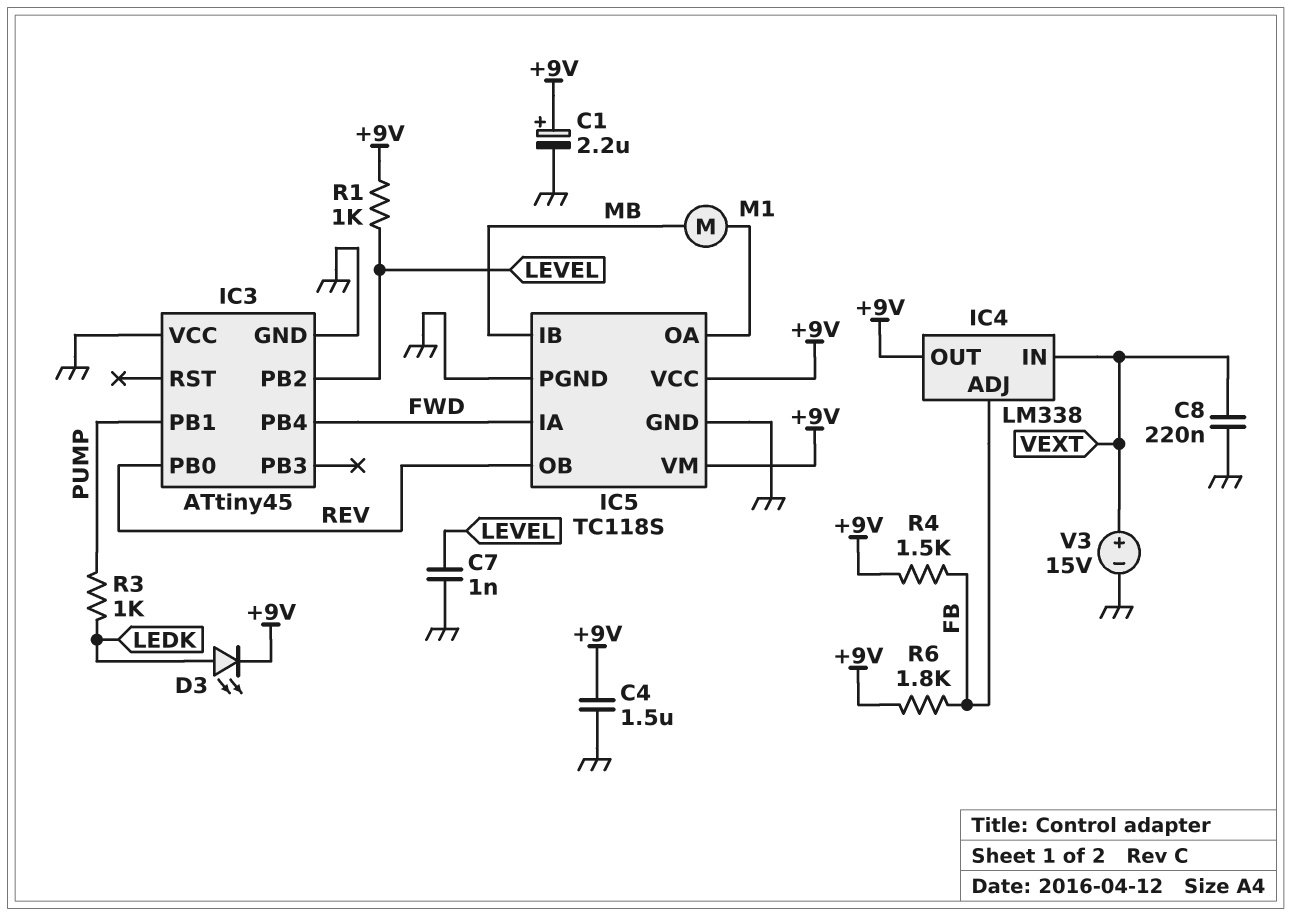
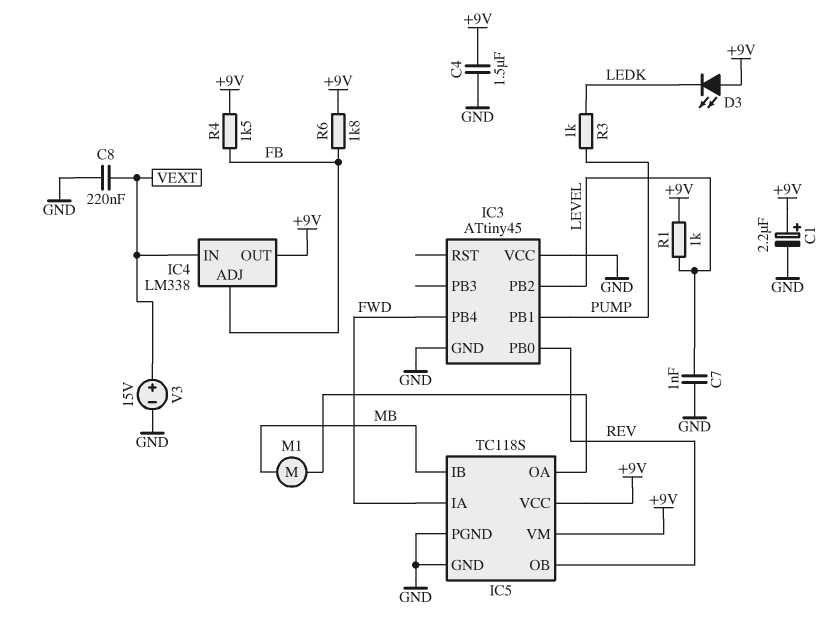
D3: LED (A LEDK, K +9V) -> LED (A +9V, K LEDK)

